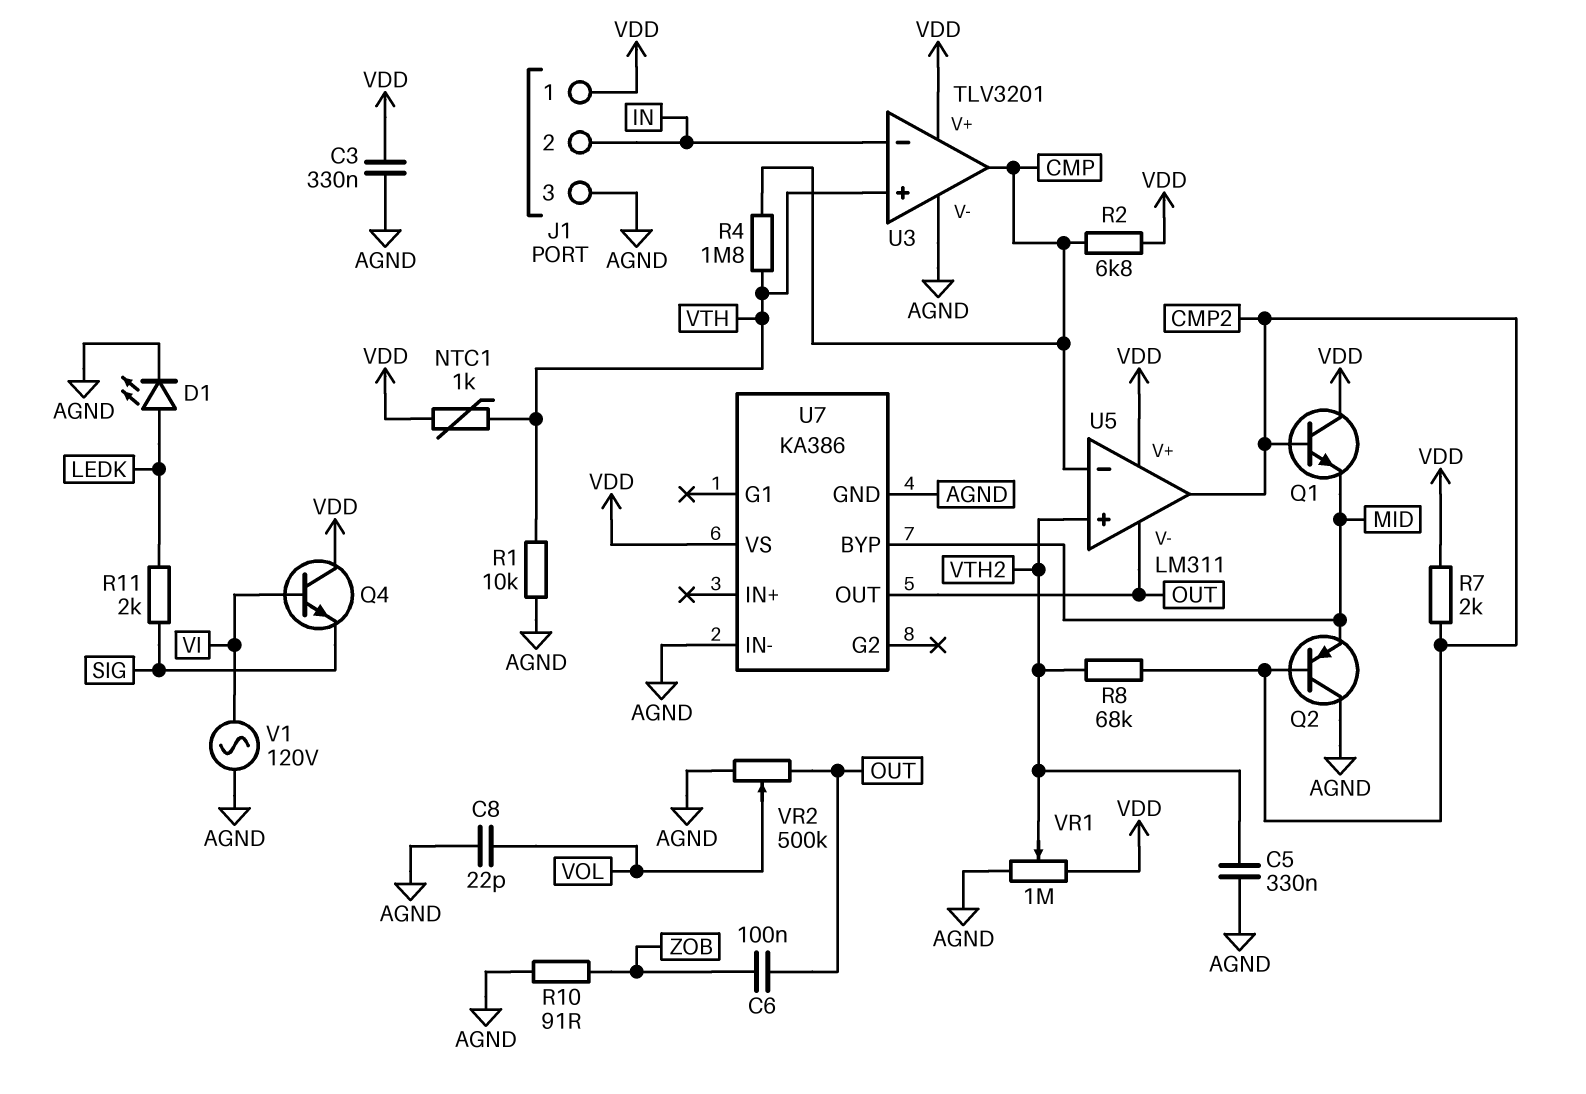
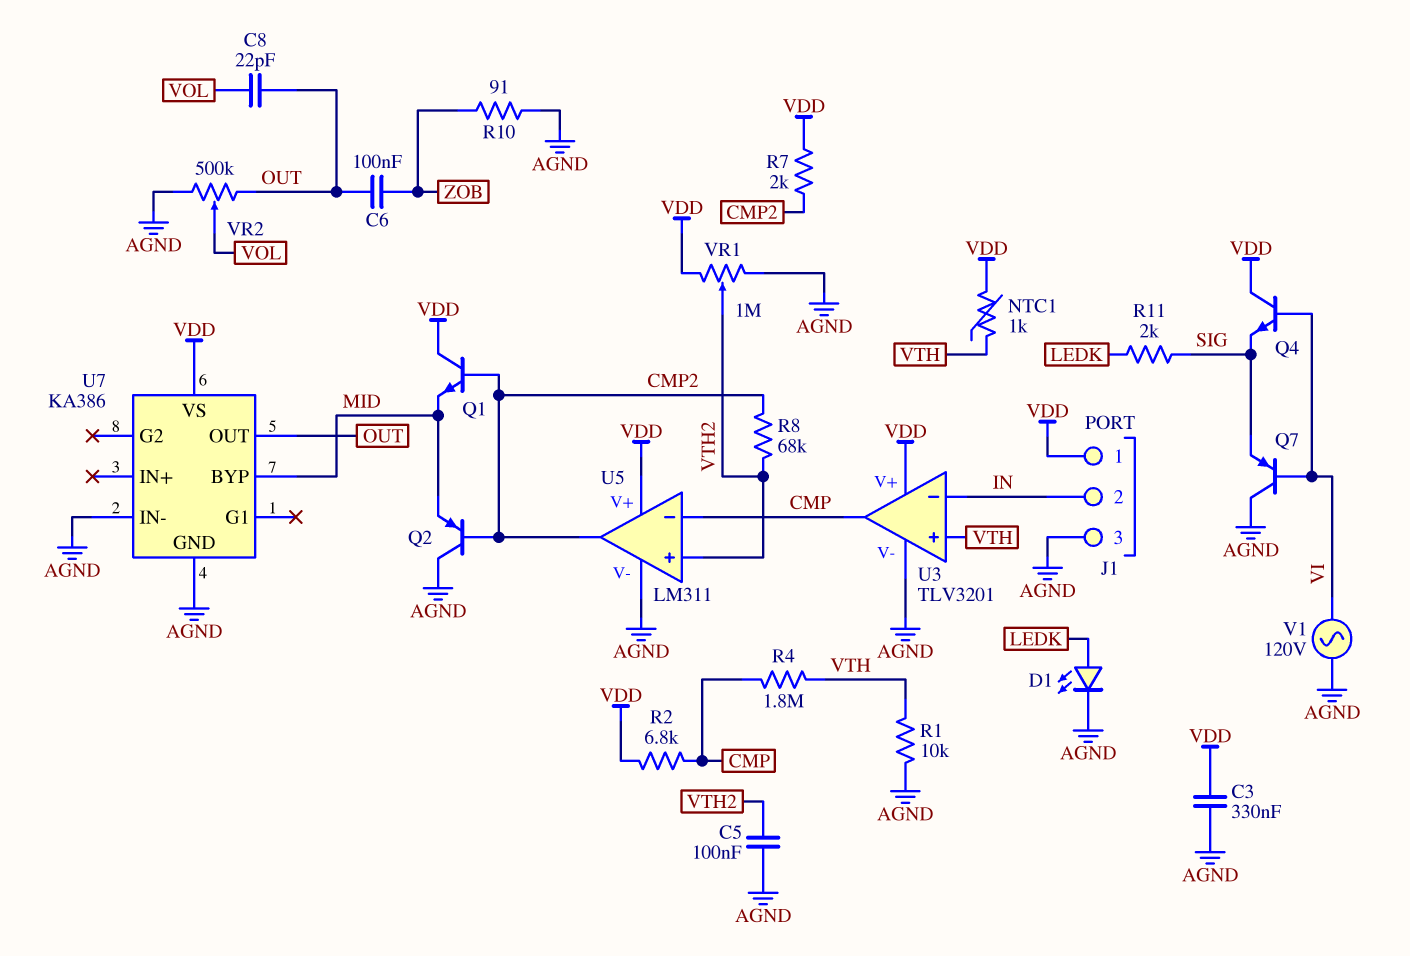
C5: 330nF (AGND, VTH2) -> 100nF (AGND, VTH2)
C8: 22pF (AGND, VOL) -> 22pF (OUT, VOL)
Q7: none -> PNP (B VI, C AGND, E SIG)
U5 pin V-: OUT -> AGND

